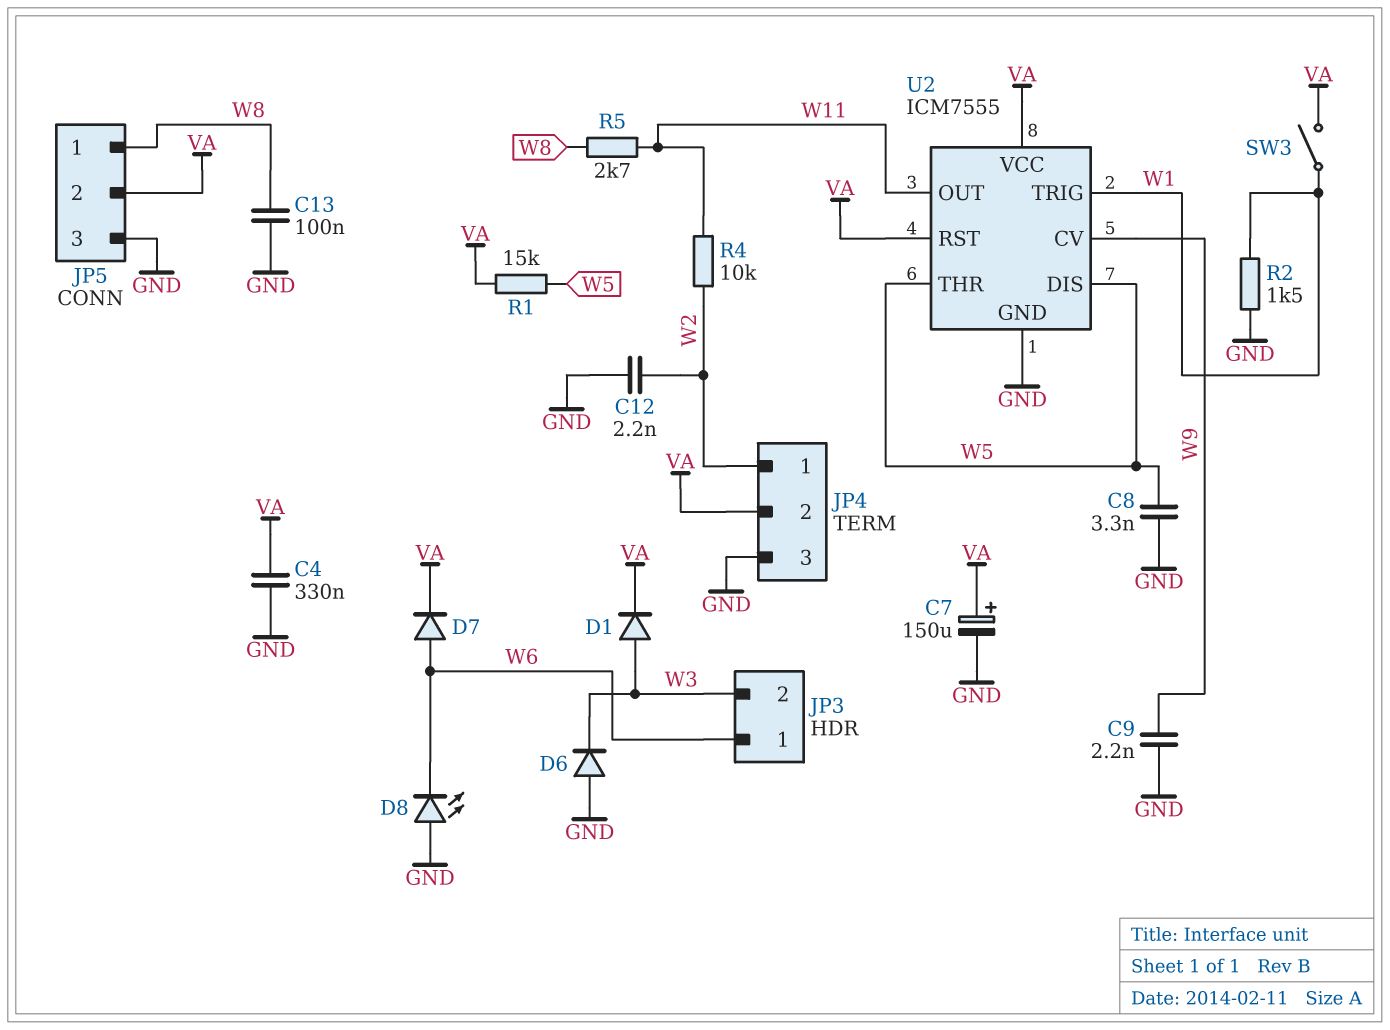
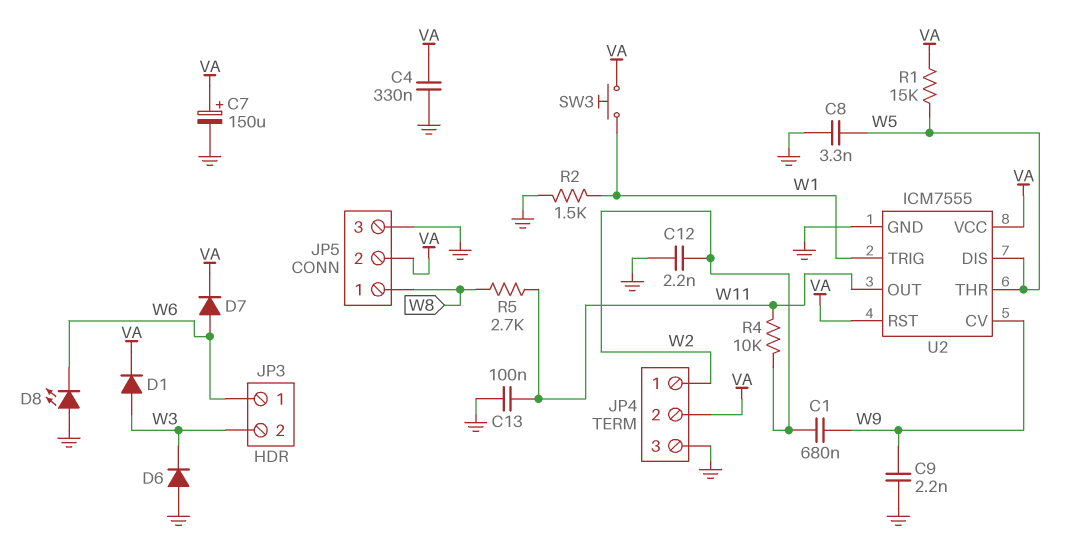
C1: none -> 680nF (W2, W9)
C13: 100nF (GND, W8) -> 100nF (GND, W11)
SW3: switch (VA, W1) -> button (VA, W1)

